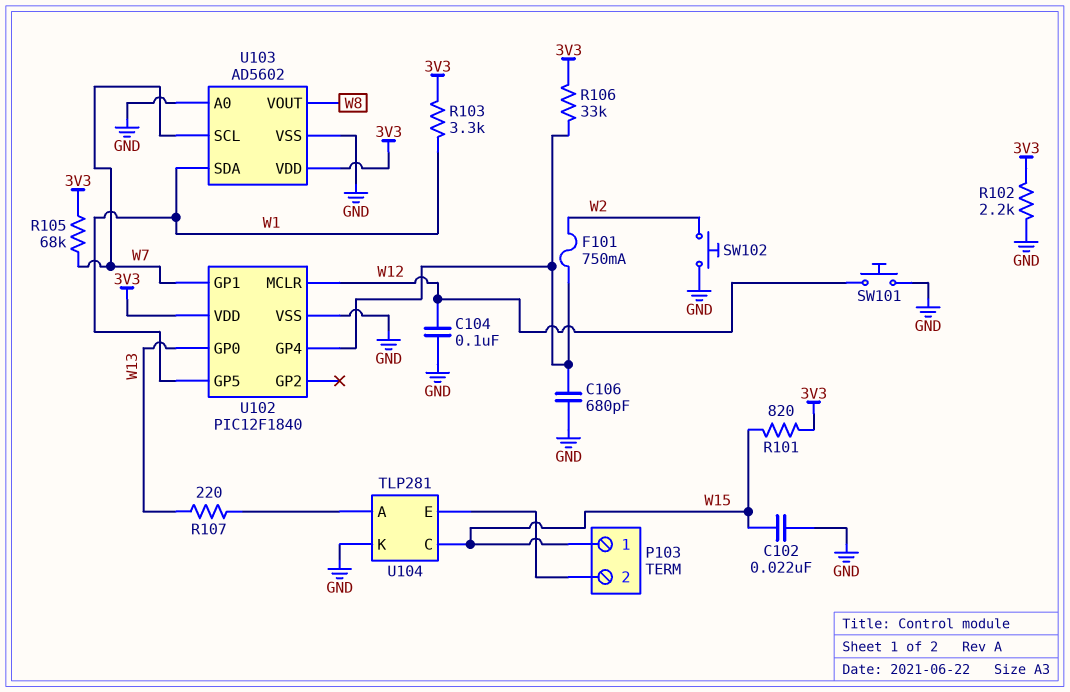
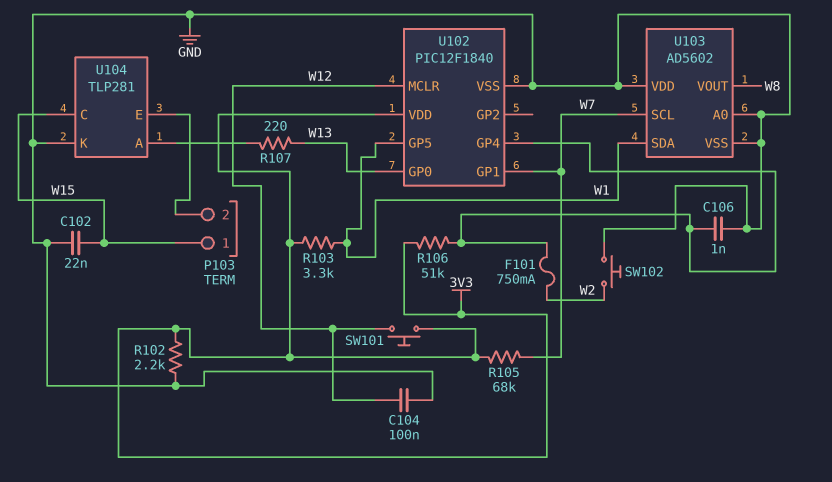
C106: 680pF (GND, U102/GP4) -> 1nF (GND, U102/GP4)
R101: 820 (3V3, W15) -> none
R106: 33k (3V3, U102/GP4) -> 51k (3V3, U102/GP4)
SW101: button (GND, W12) -> button (3V3, W12)
U103 pin VDD: 3V3 -> GND

